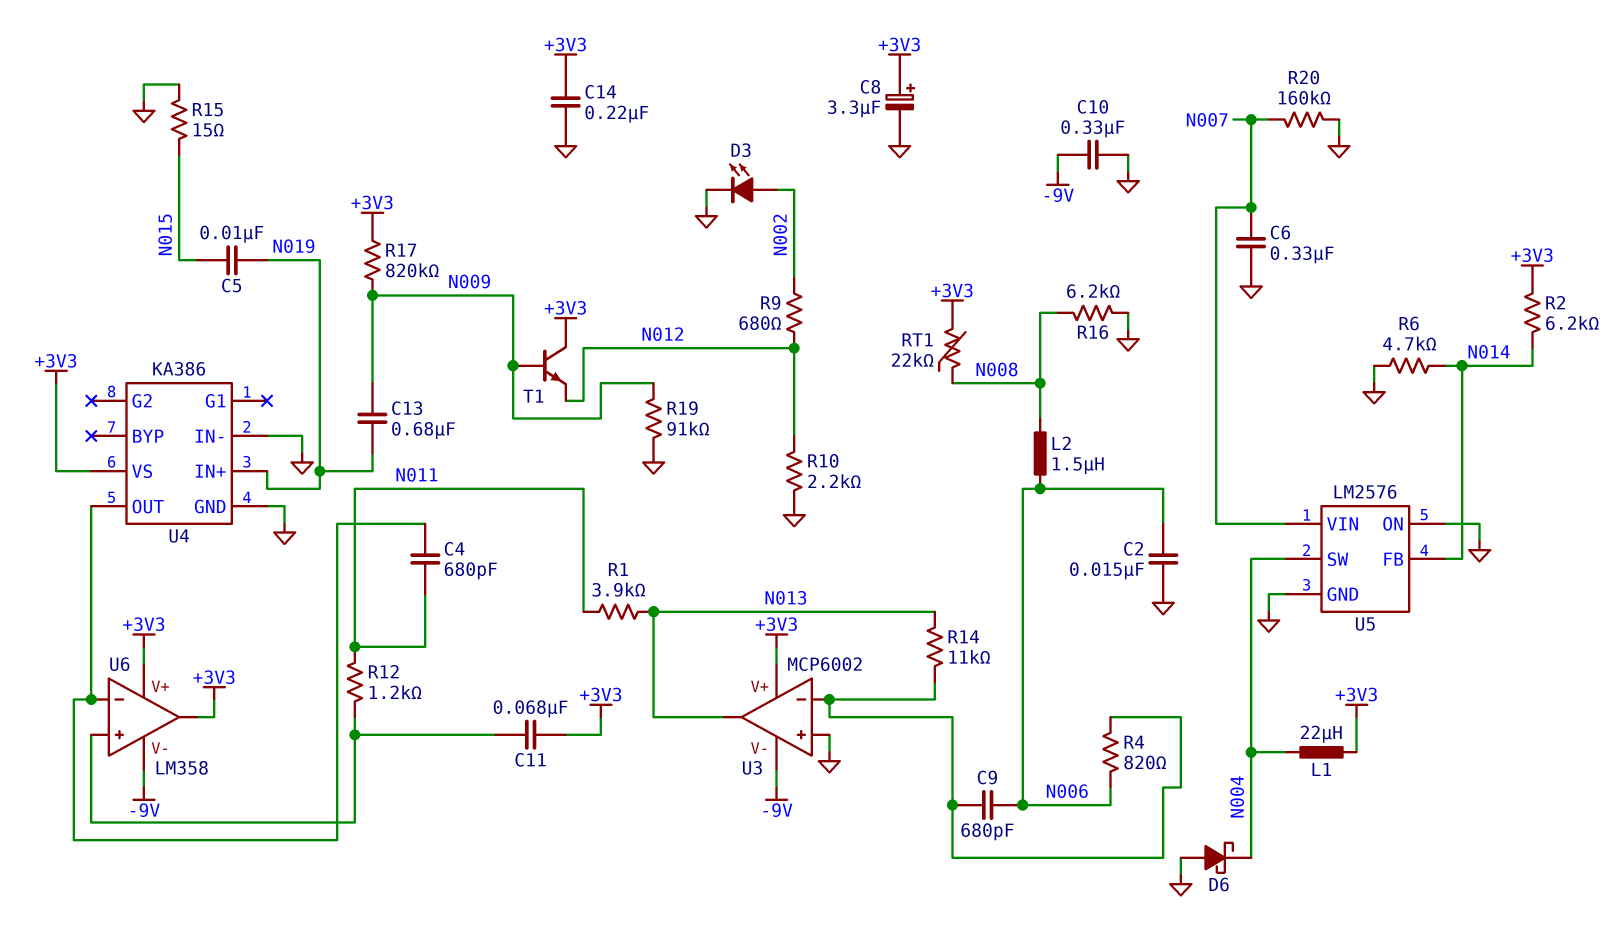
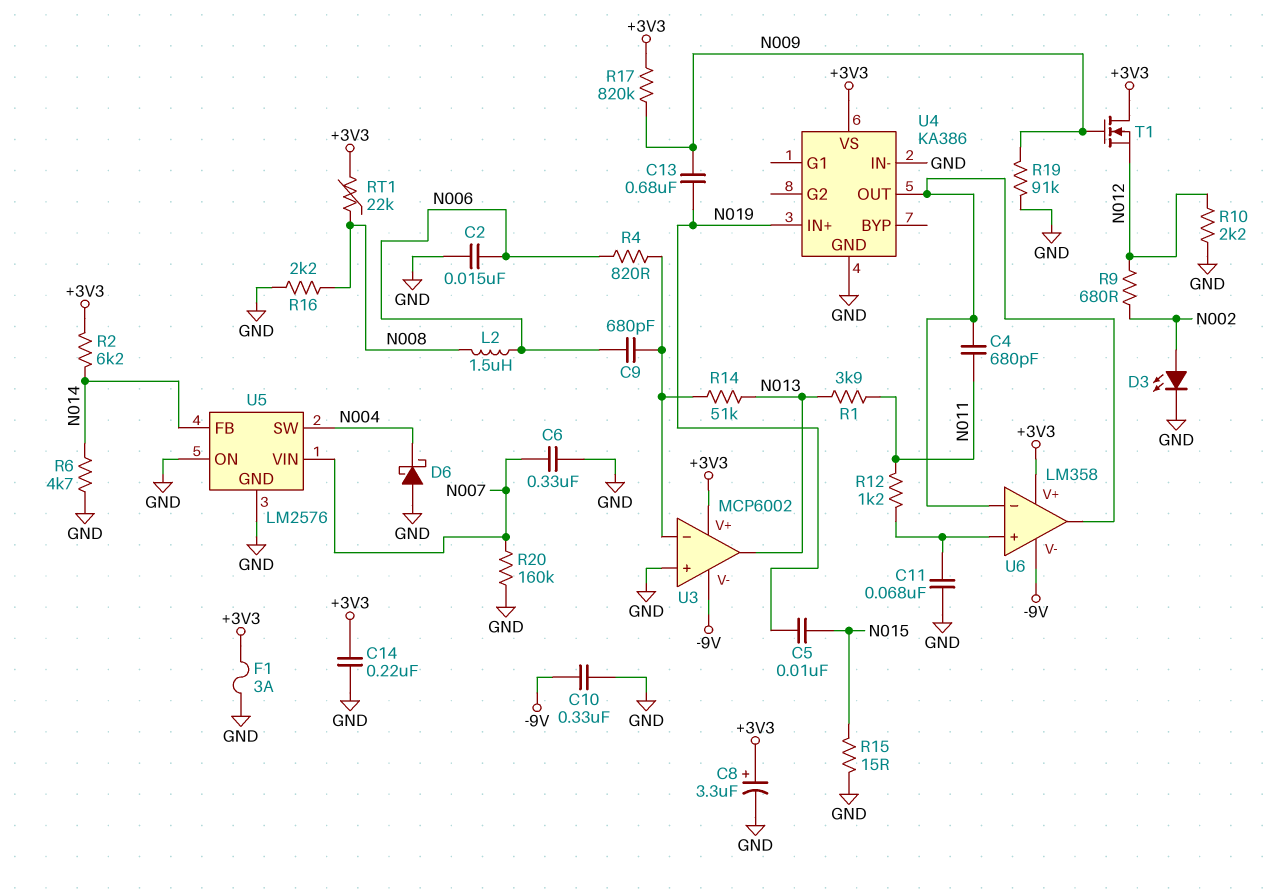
C11: 68nF (+3V3, U6/in+) -> 68nF (GND, U6/in+)
F1: none -> 3A (+3V3, GND)
L1: 22uH (+3V3, N004) -> none
R14: 11k (N013, U3/in-) -> 51k (N013, U3/in-)
R16: 6.2k (GND, N008) -> 2.2k (GND, N008)
T1: NPN (B N009, C +3V3, E N012) -> NMOS (G N009, D +3V3, S N012)
U6 pin out: +3V3 -> U4/OUT

